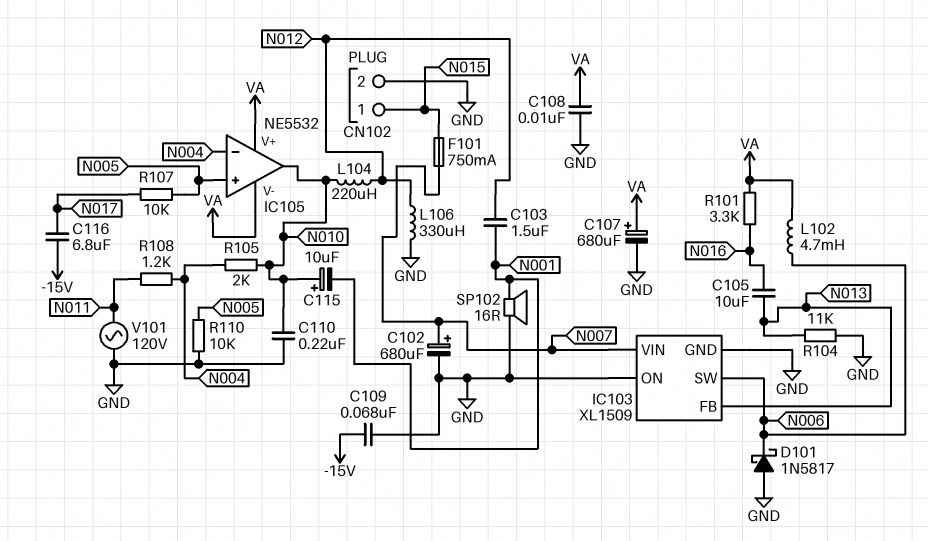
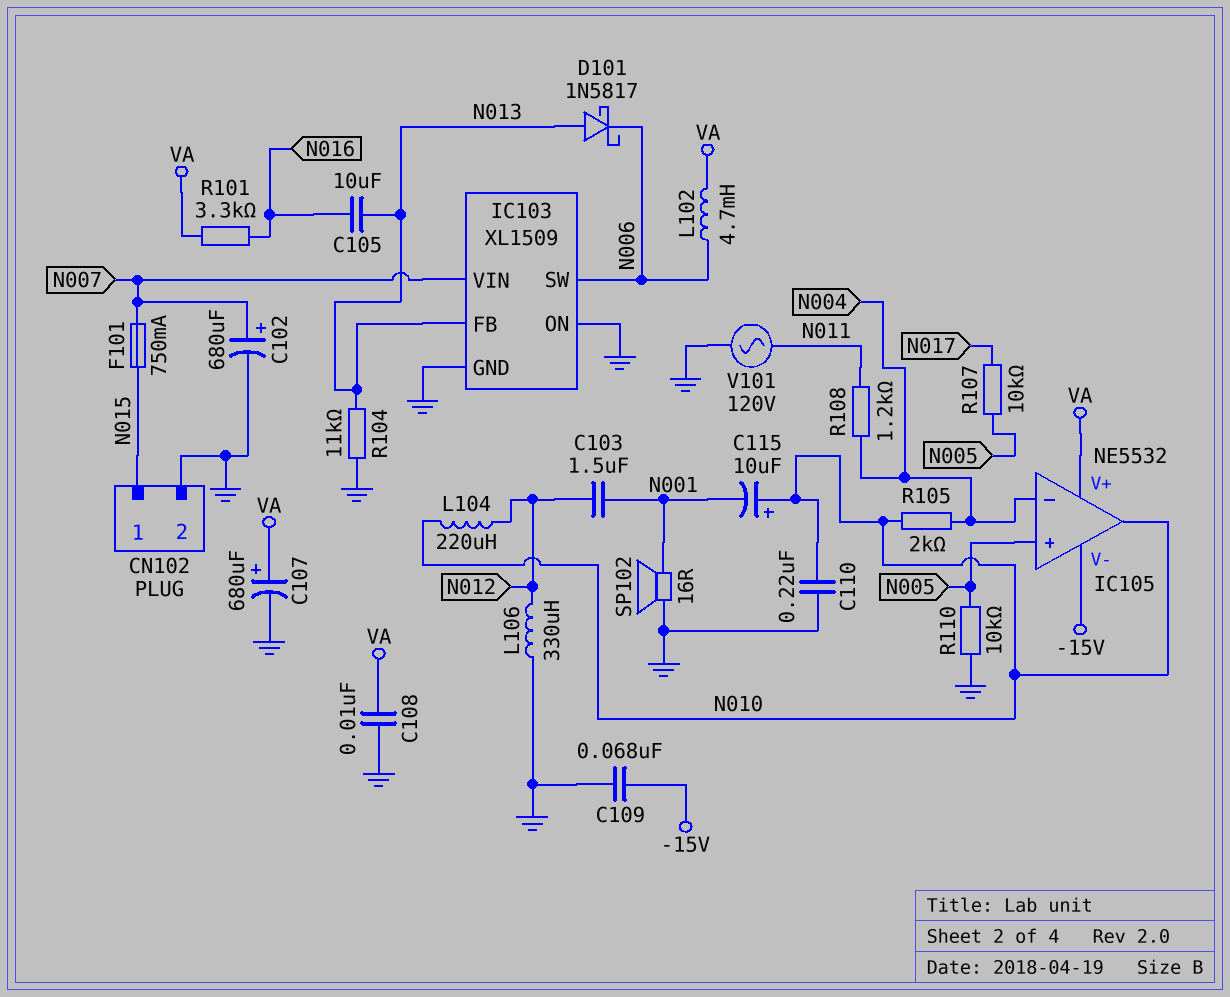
C116: 6.8uF (-15V, N017) -> none
D101: schottky 1N5817 (A GND, K N006) -> schottky 1N5817 (A N013, K N006)
IC105 pin V-: VA -> -15V

